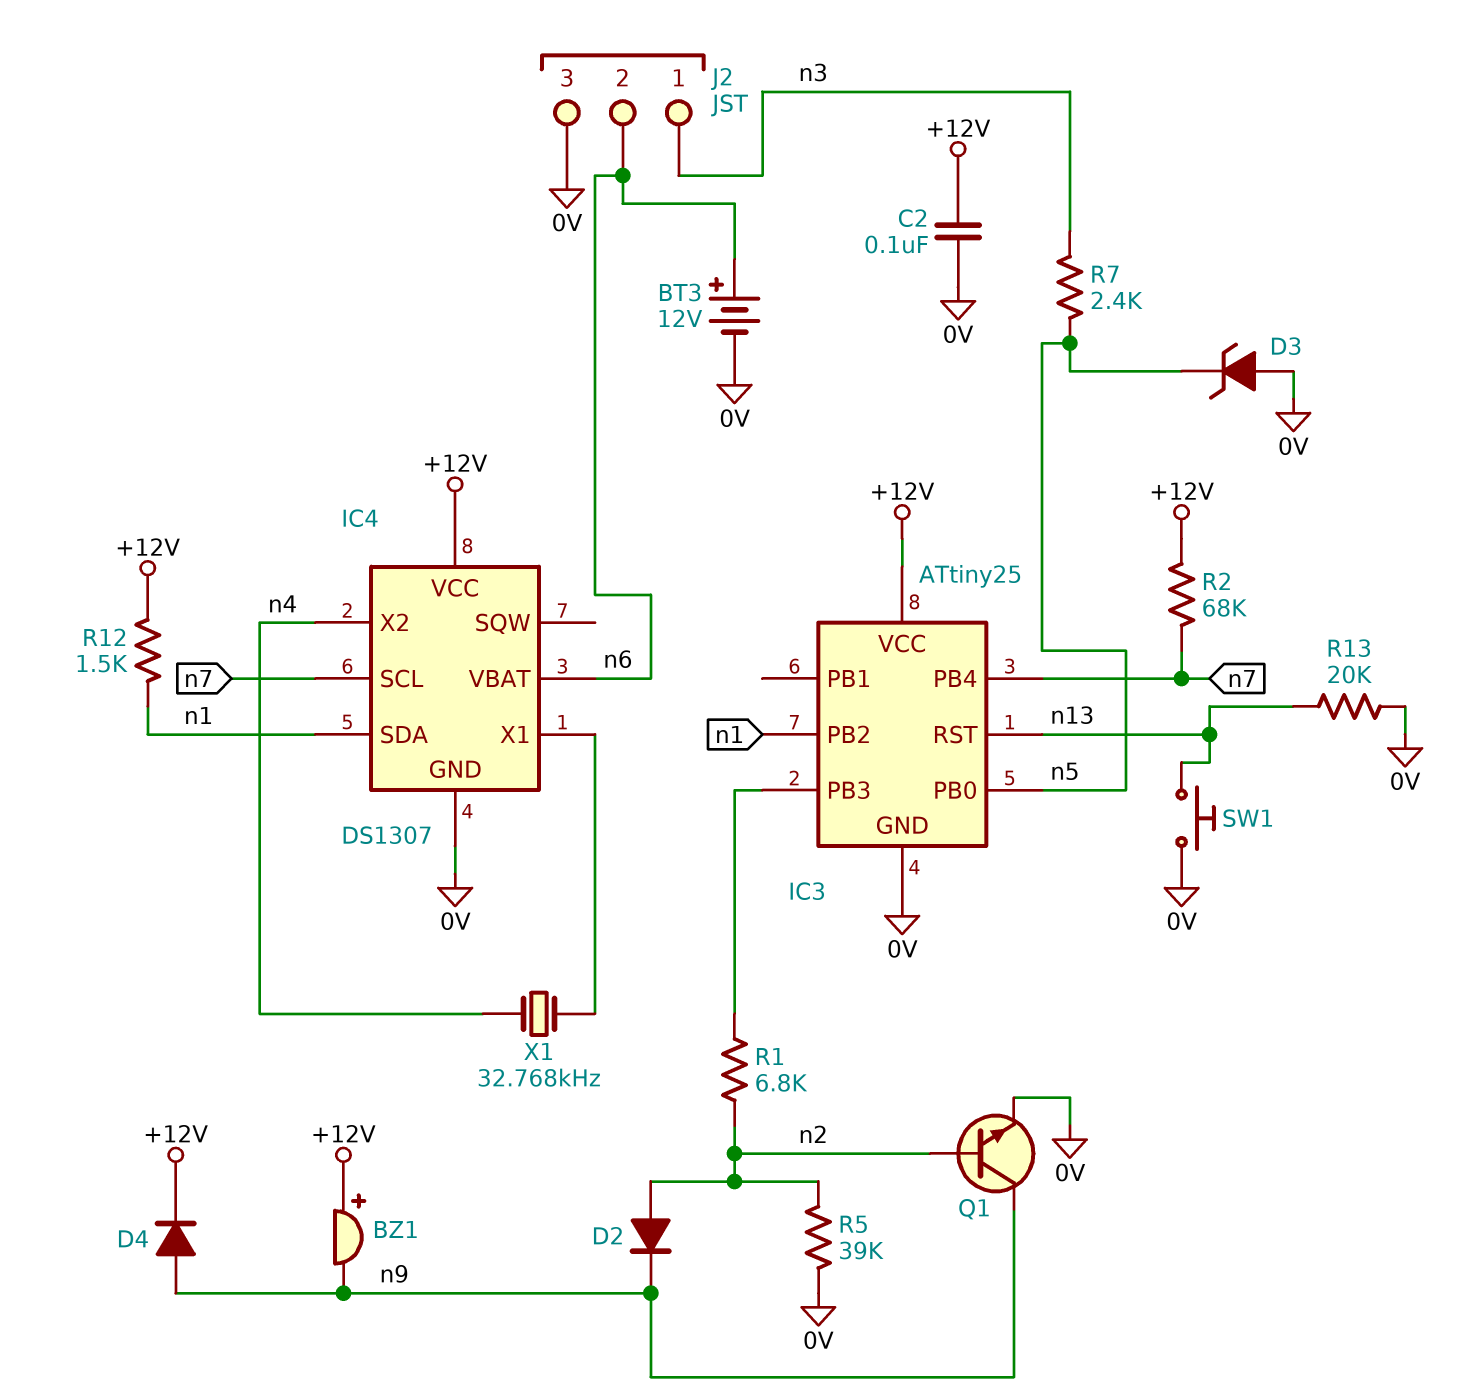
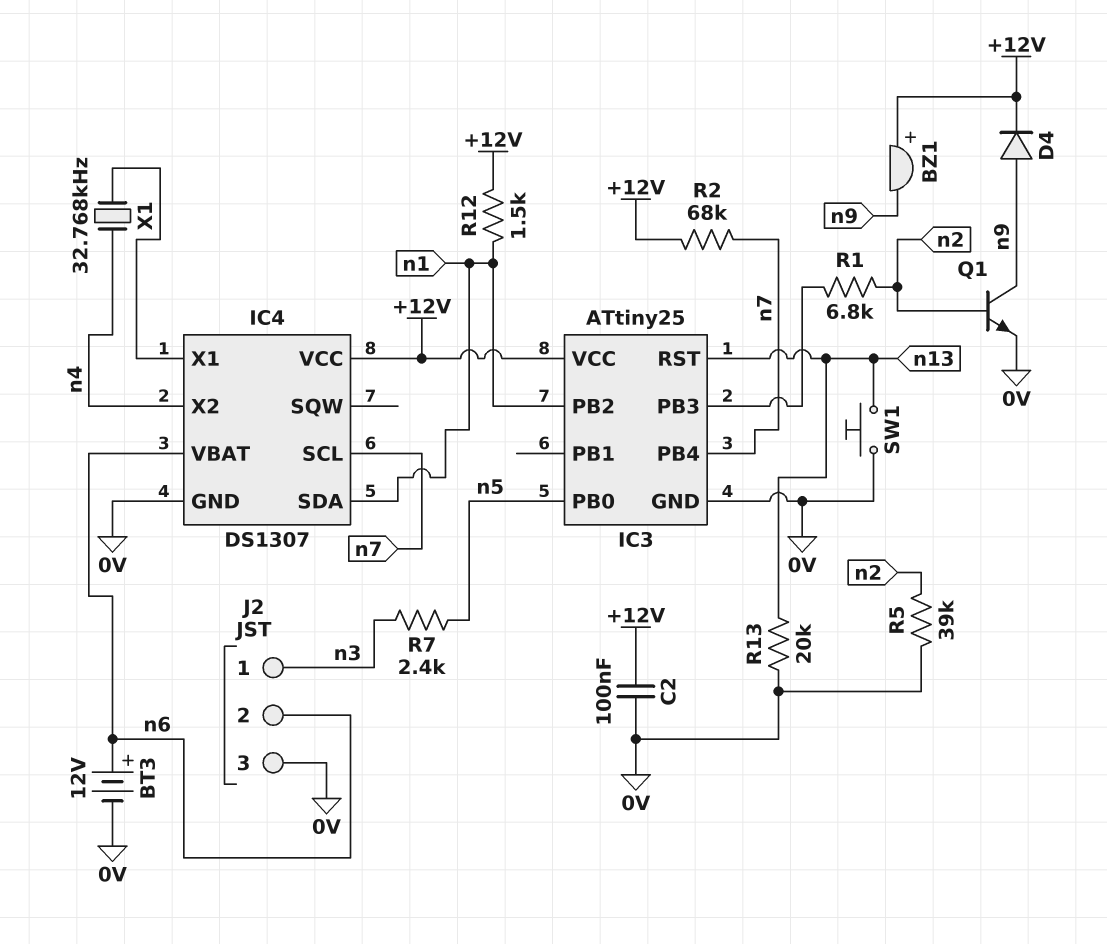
D2: diode (A n2, K n9) -> none
D3: zener (A 0V, K n5) -> none

